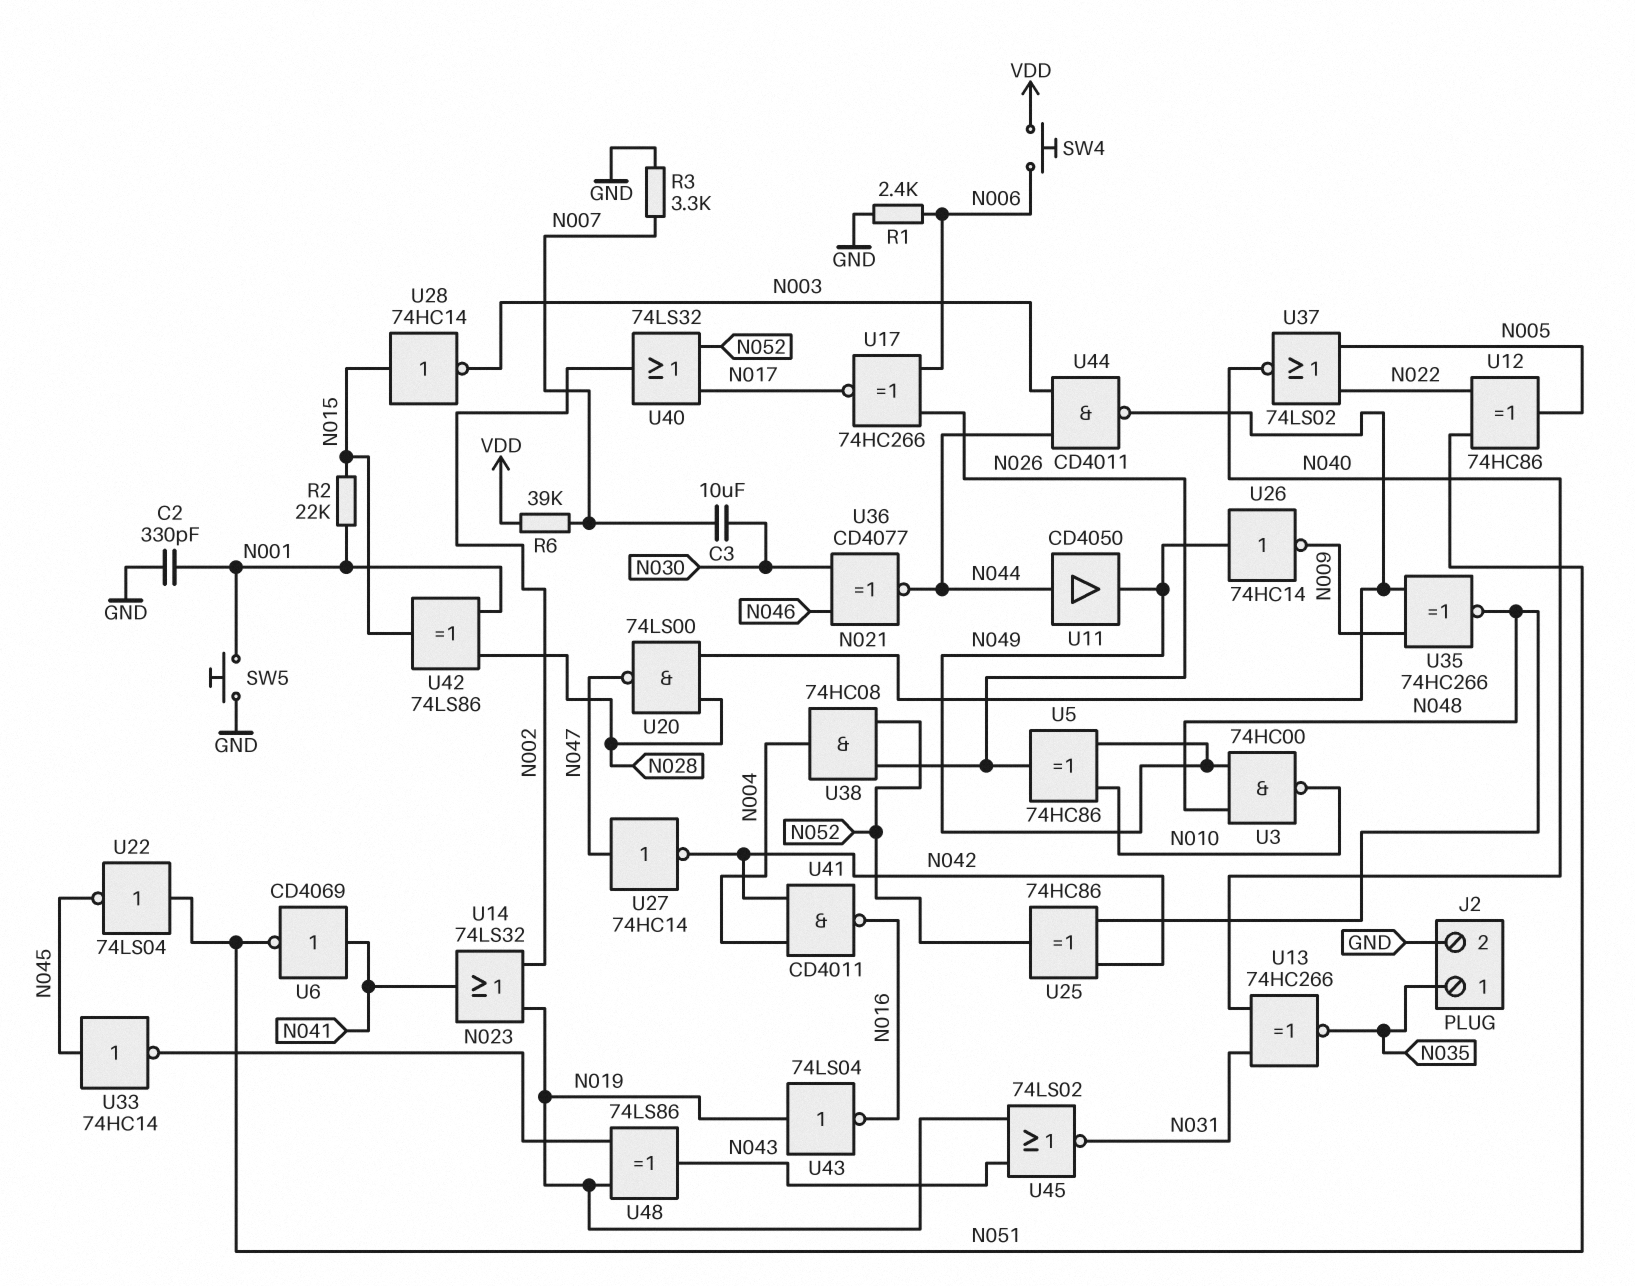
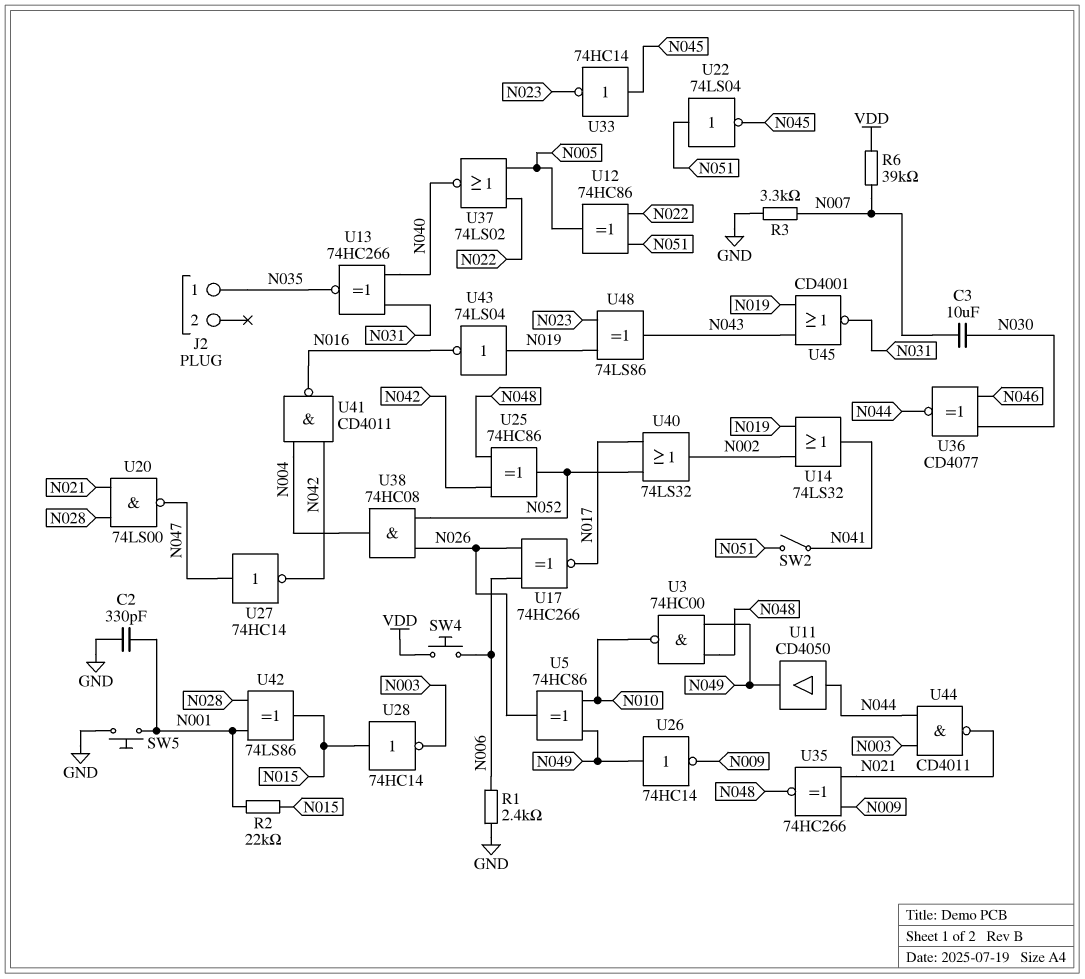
J2 pin 2: GND -> none
SW2: none -> switch (N041, N051)
U6: NOT CD4069 (in N041, out N051) -> none
U45: NOR 74LS02 (in N019, in N043, out N031) -> NOR CD4001 (in N019, in N043, out N031)

